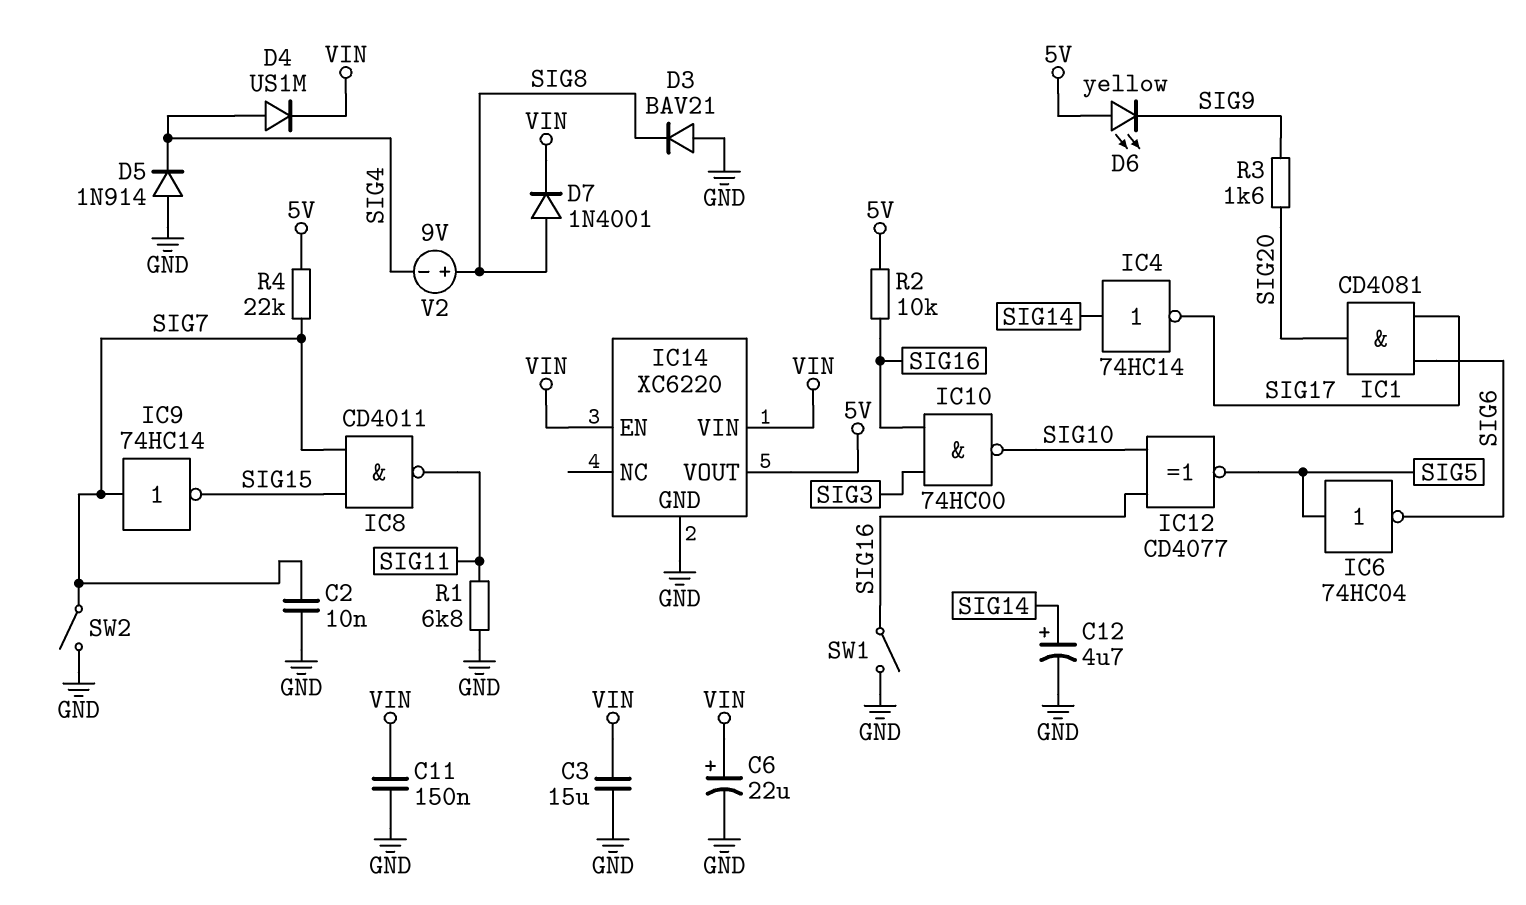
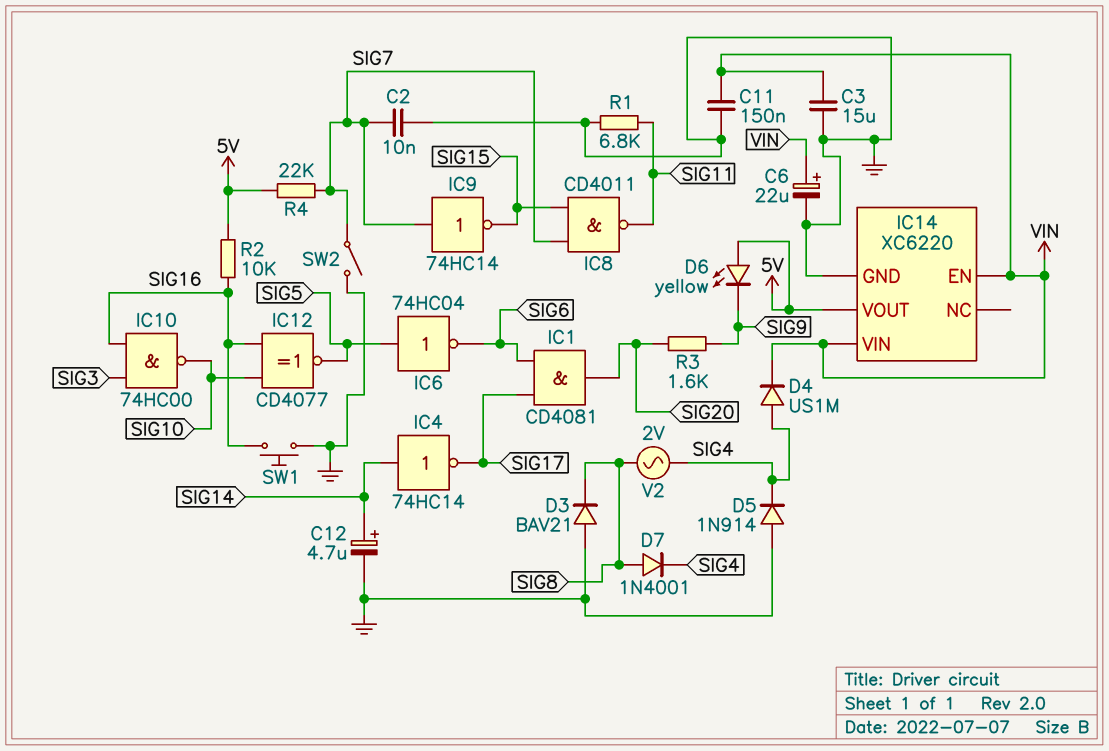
D7: diode 1N4001 (A SIG8, K VIN) -> diode 1N4001 (A SIG8, K SIG4)
SW1: switch (GND, SIG16) -> button (GND, SIG16)
V2: 9V (plus SIG8, minus SIG4) -> AC 2V (SIG4, SIG8)

